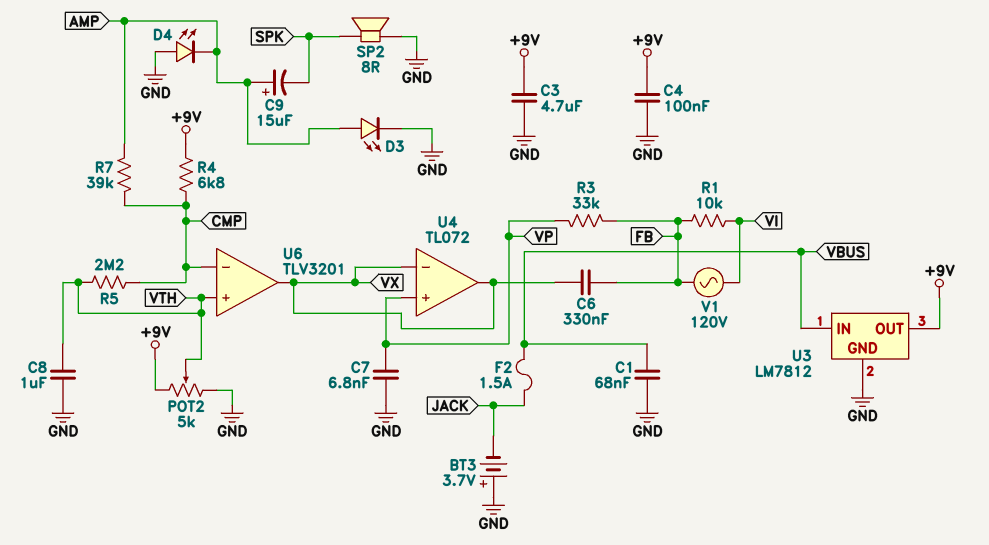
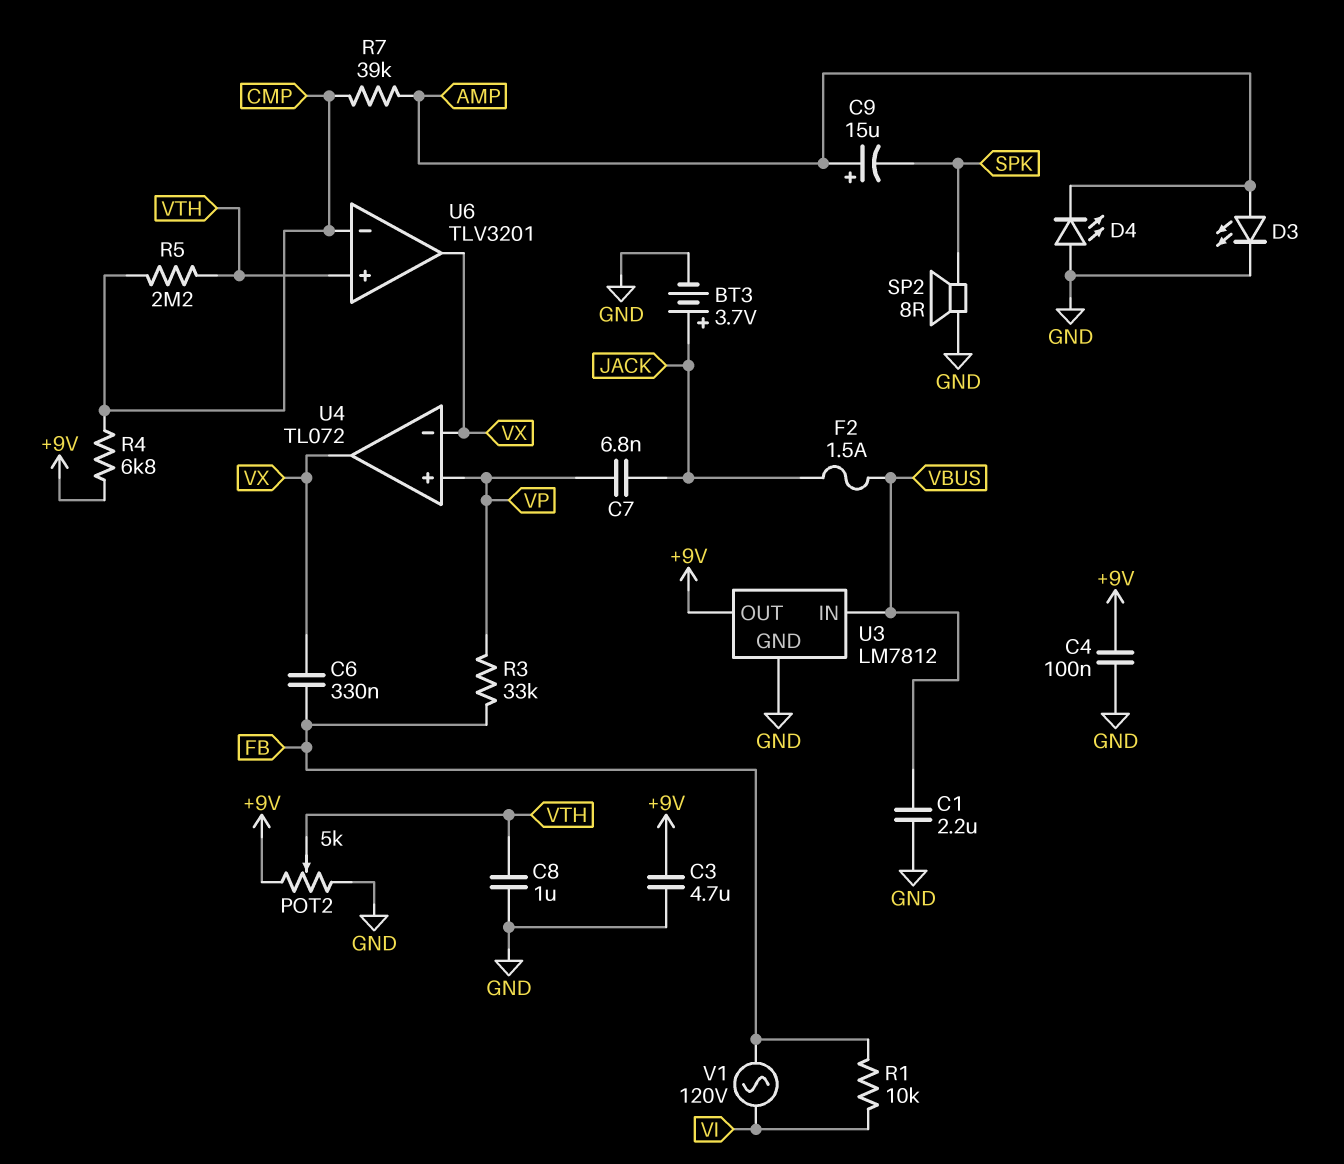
BT3: 3.7V (plus GND, minus JACK) -> 3.7V (plus JACK, minus GND)
C1: 68nF (GND, VBUS) -> 2.2uF (GND, VBUS)
C7: 6.8nF (GND, VP) -> 6.8nF (JACK, VP)

